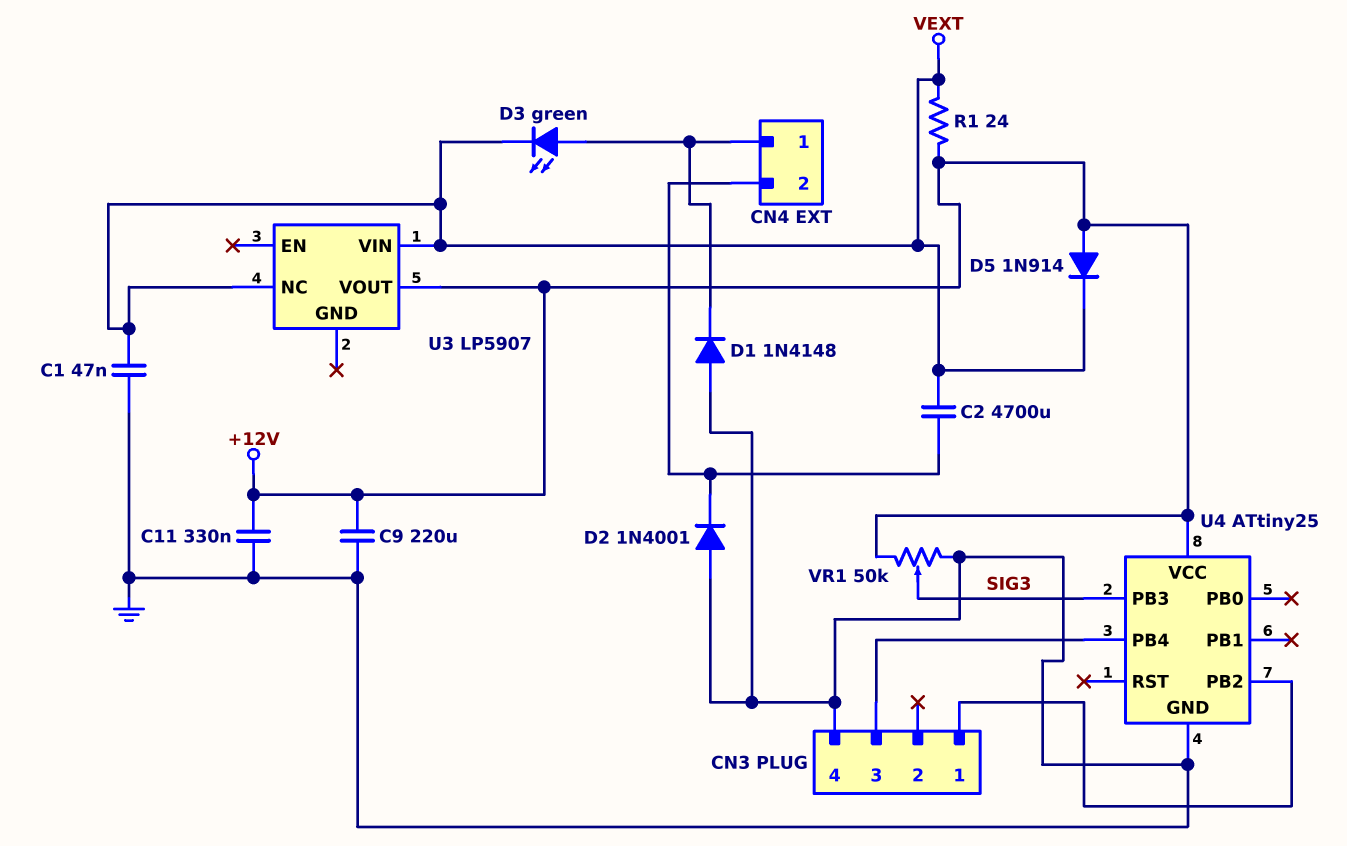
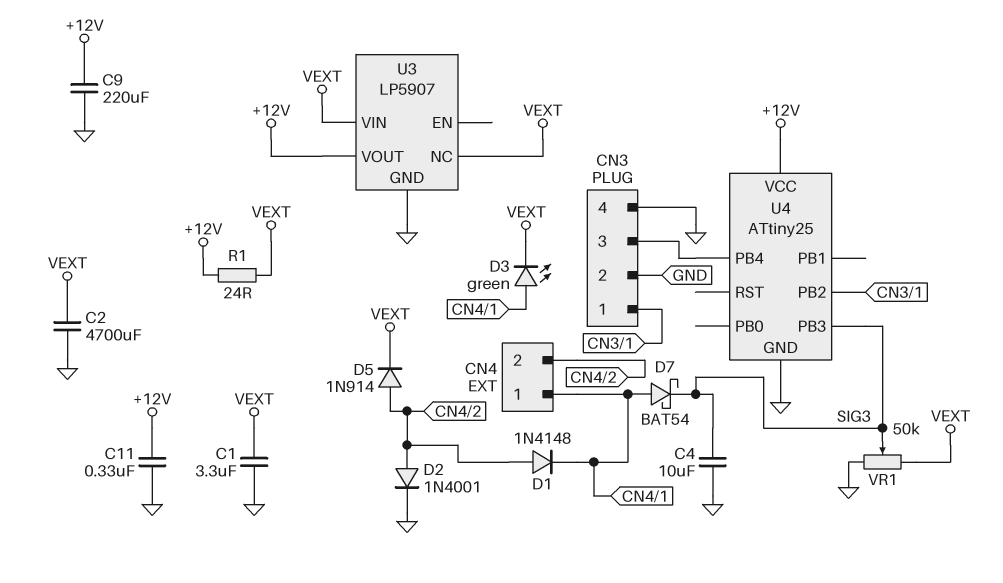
C1: 47nF (GND, VEXT) -> 3.3uF (GND, VEXT)
C2: 4700uF (CN4/2, VEXT) -> 4700uF (GND, VEXT)
C4: none -> 10uF (GND, SIG3)
CN3 pin 2: none -> GND
D1: diode 1N4148 (A GND, K CN4/1) -> diode 1N4148 (A CN4/2, K CN4/1)
D2: diode 1N4001 (A GND, K CN4/2) -> diode 1N4001 (A CN4/2, K GND)
D5: diode 1N914 (A +12V, K VEXT) -> diode 1N914 (A CN4/2, K VEXT)
D7: none -> schottky BAT54 (A CN4/1, K SIG3)
U3 pin GND: none -> GND
VR1: 50k (+12V, GND, wiper SIG3) -> 50k (GND, VEXT, wiper SIG3)

